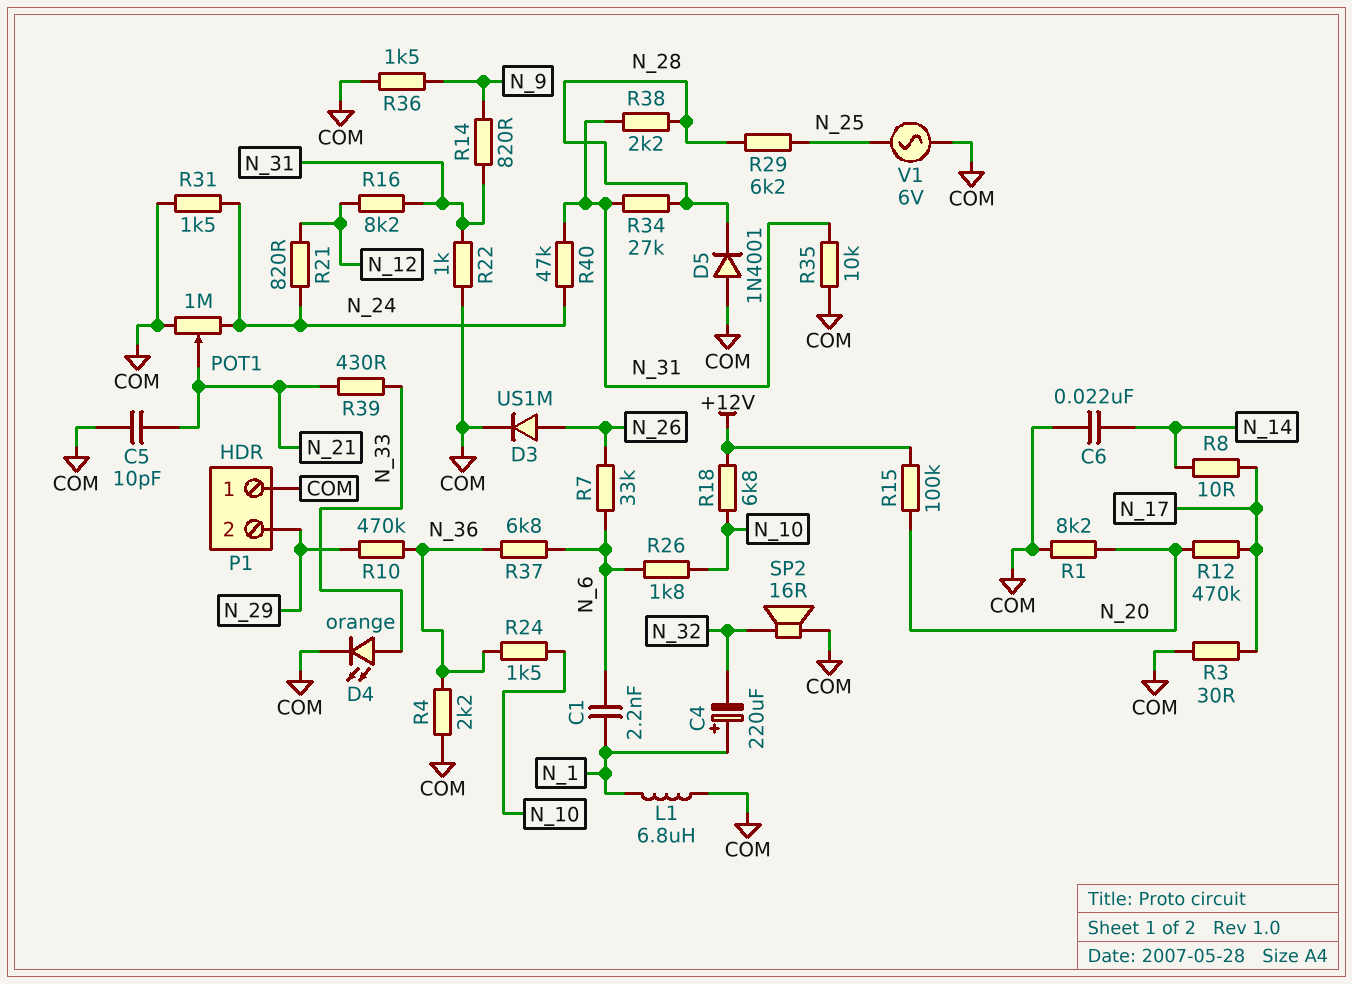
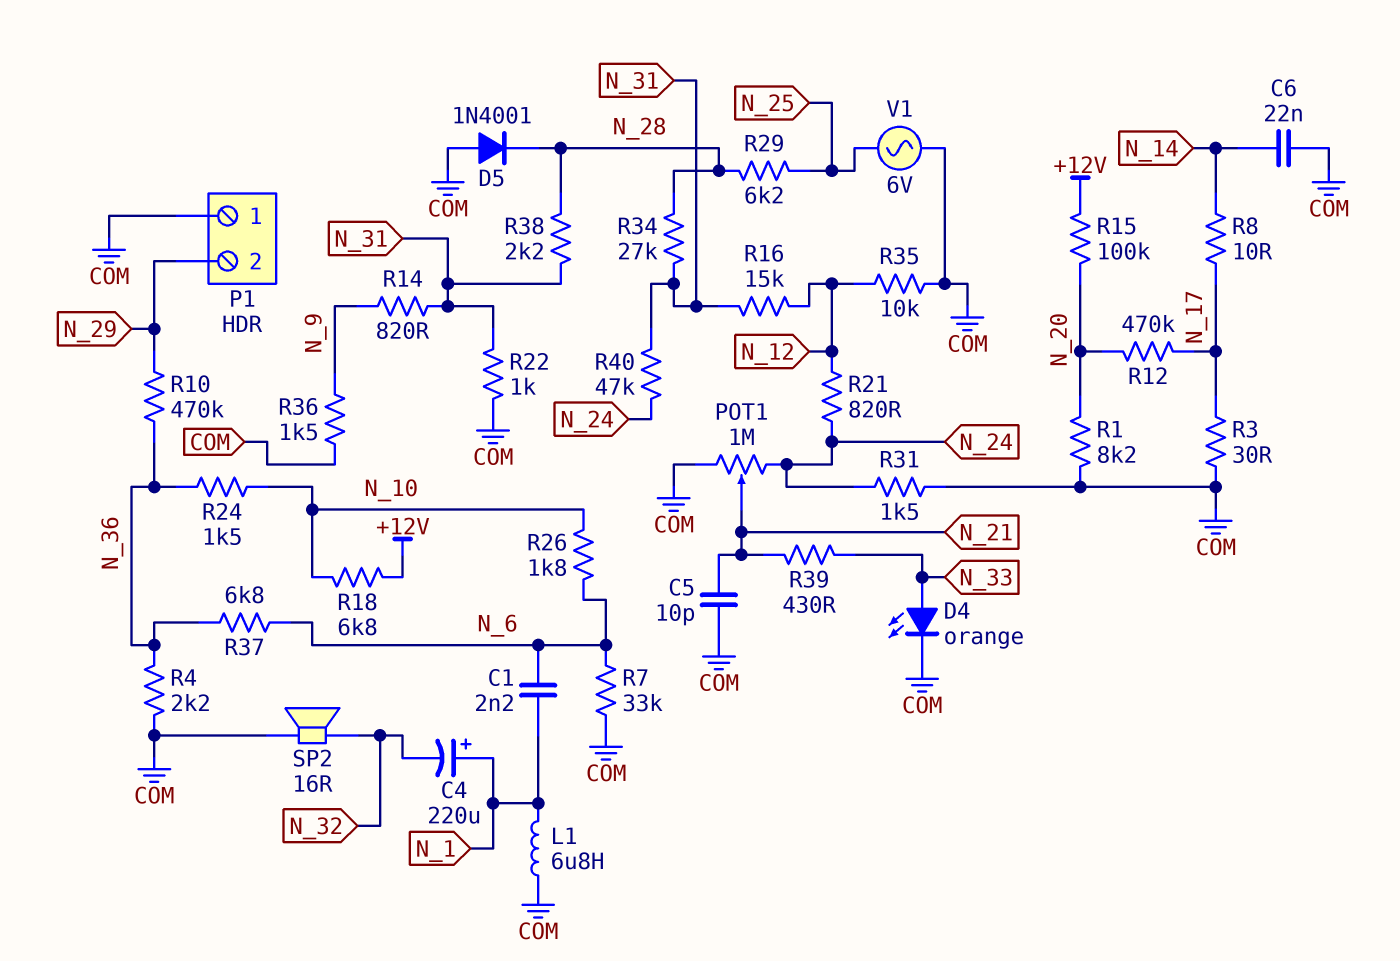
D3: diode US1M (A N_26, K COM) -> none
R7: 33k (N_6, N_26) -> 33k (COM, N_6)
R16: 8.2k (N_12, N_31) -> 15k (N_12, N_31)
R35: 10k (COM, N_31) -> 10k (COM, N_12)

